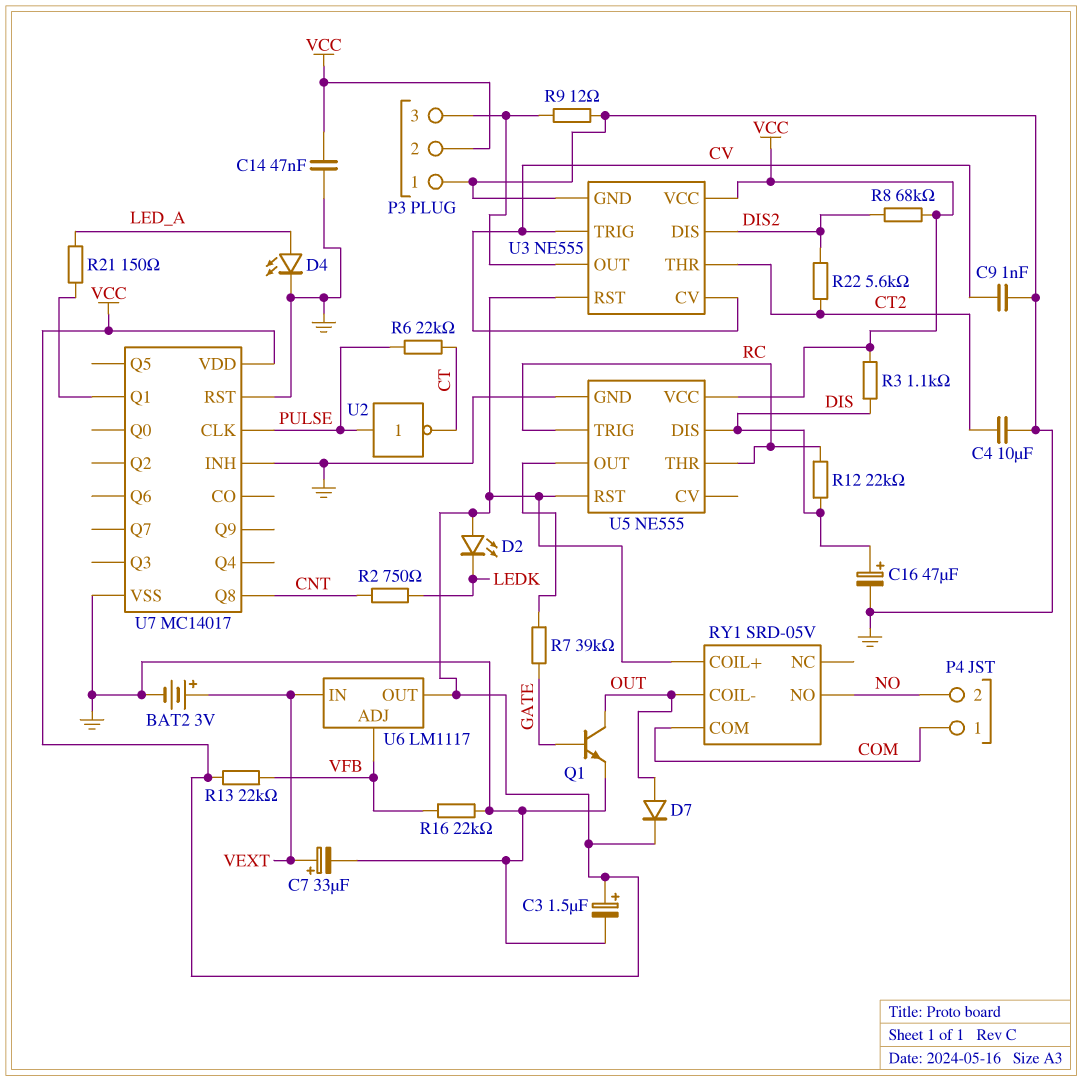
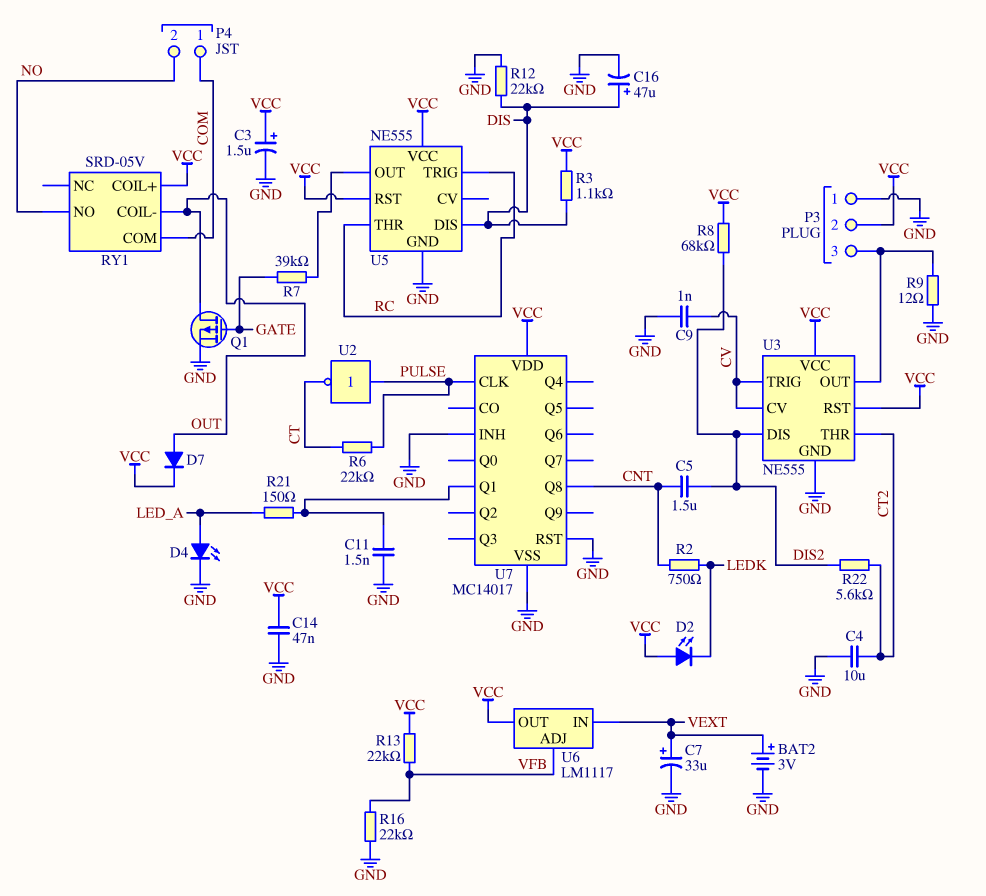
C5: none -> 1.5uF (CNT, DIS2)
C11: none -> 1.5nF (GND, U7/Q1)
Q1: NPN (B GATE, C OUT, E GND) -> PMOS (G GATE, D OUT, S GND)
R12: 22k (DIS, RC) -> 22k (DIS, GND)

